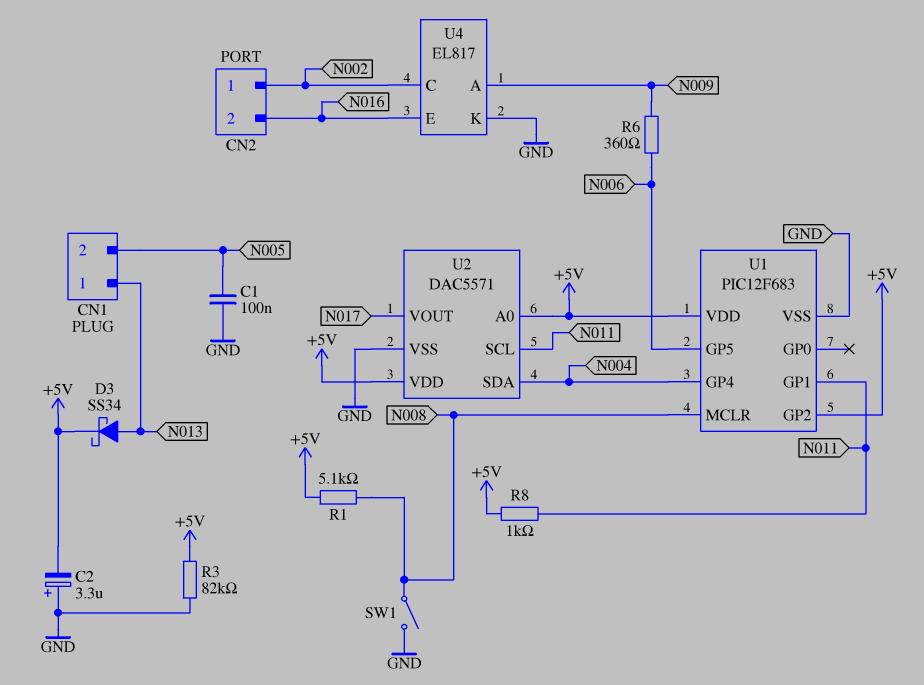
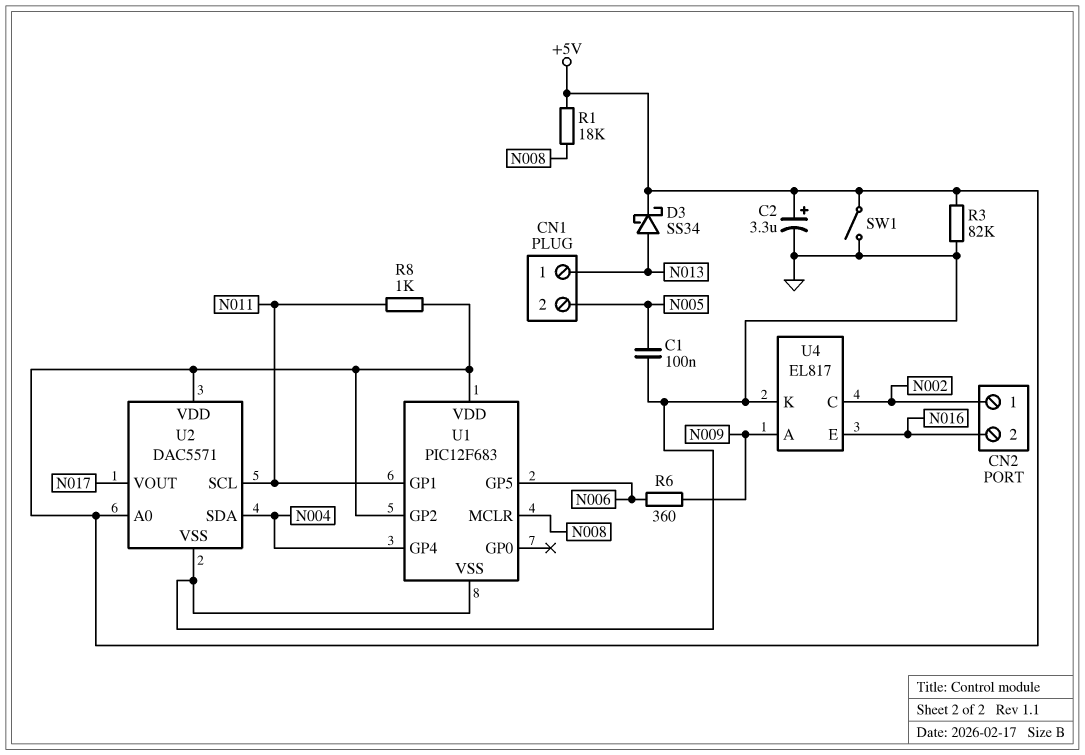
C2: 3.3uF (plus GND, minus +5V) -> 3.3uF (plus +5V, minus GND)
R1: 5.1k (+5V, N008) -> 18k (+5V, N008)
SW1: switch (GND, N008) -> switch (+5V, GND)

